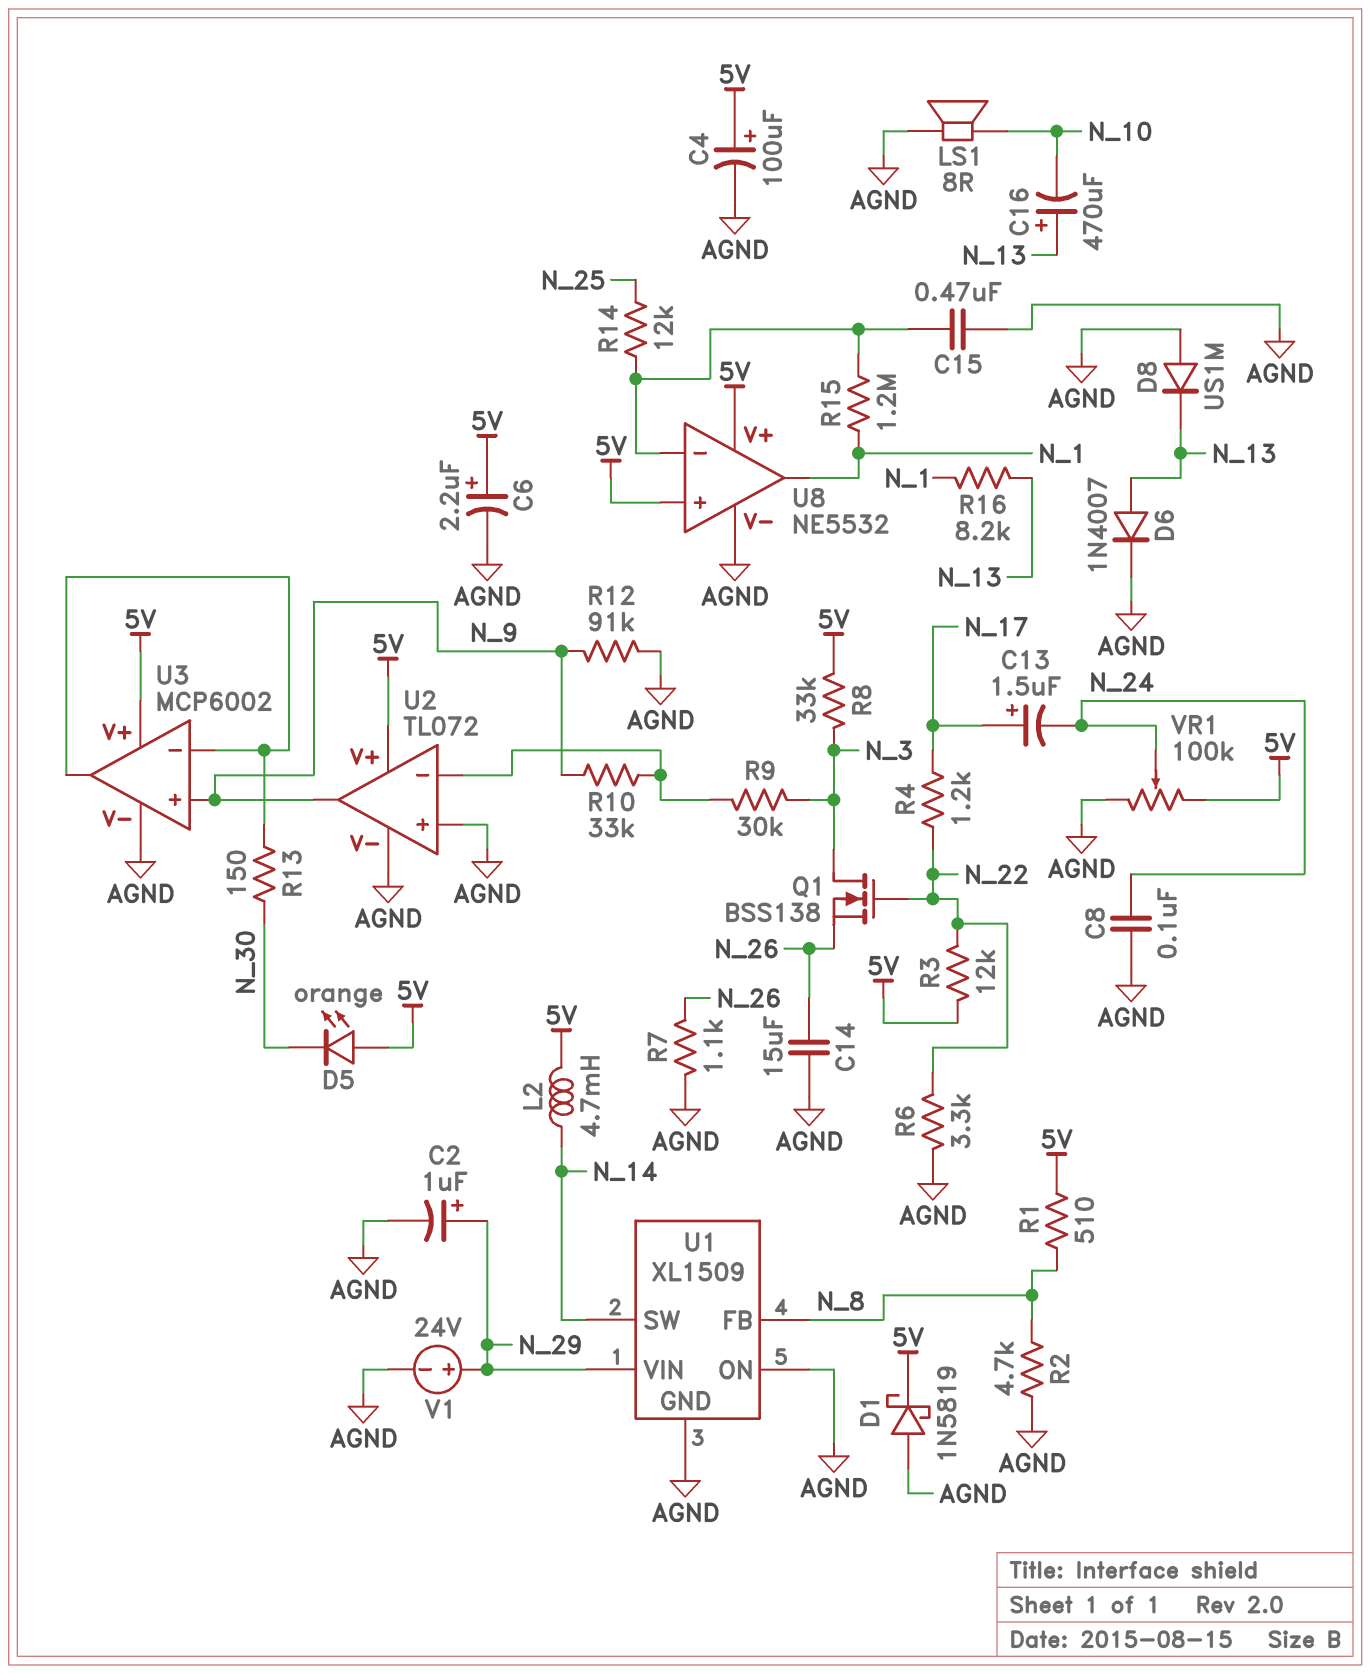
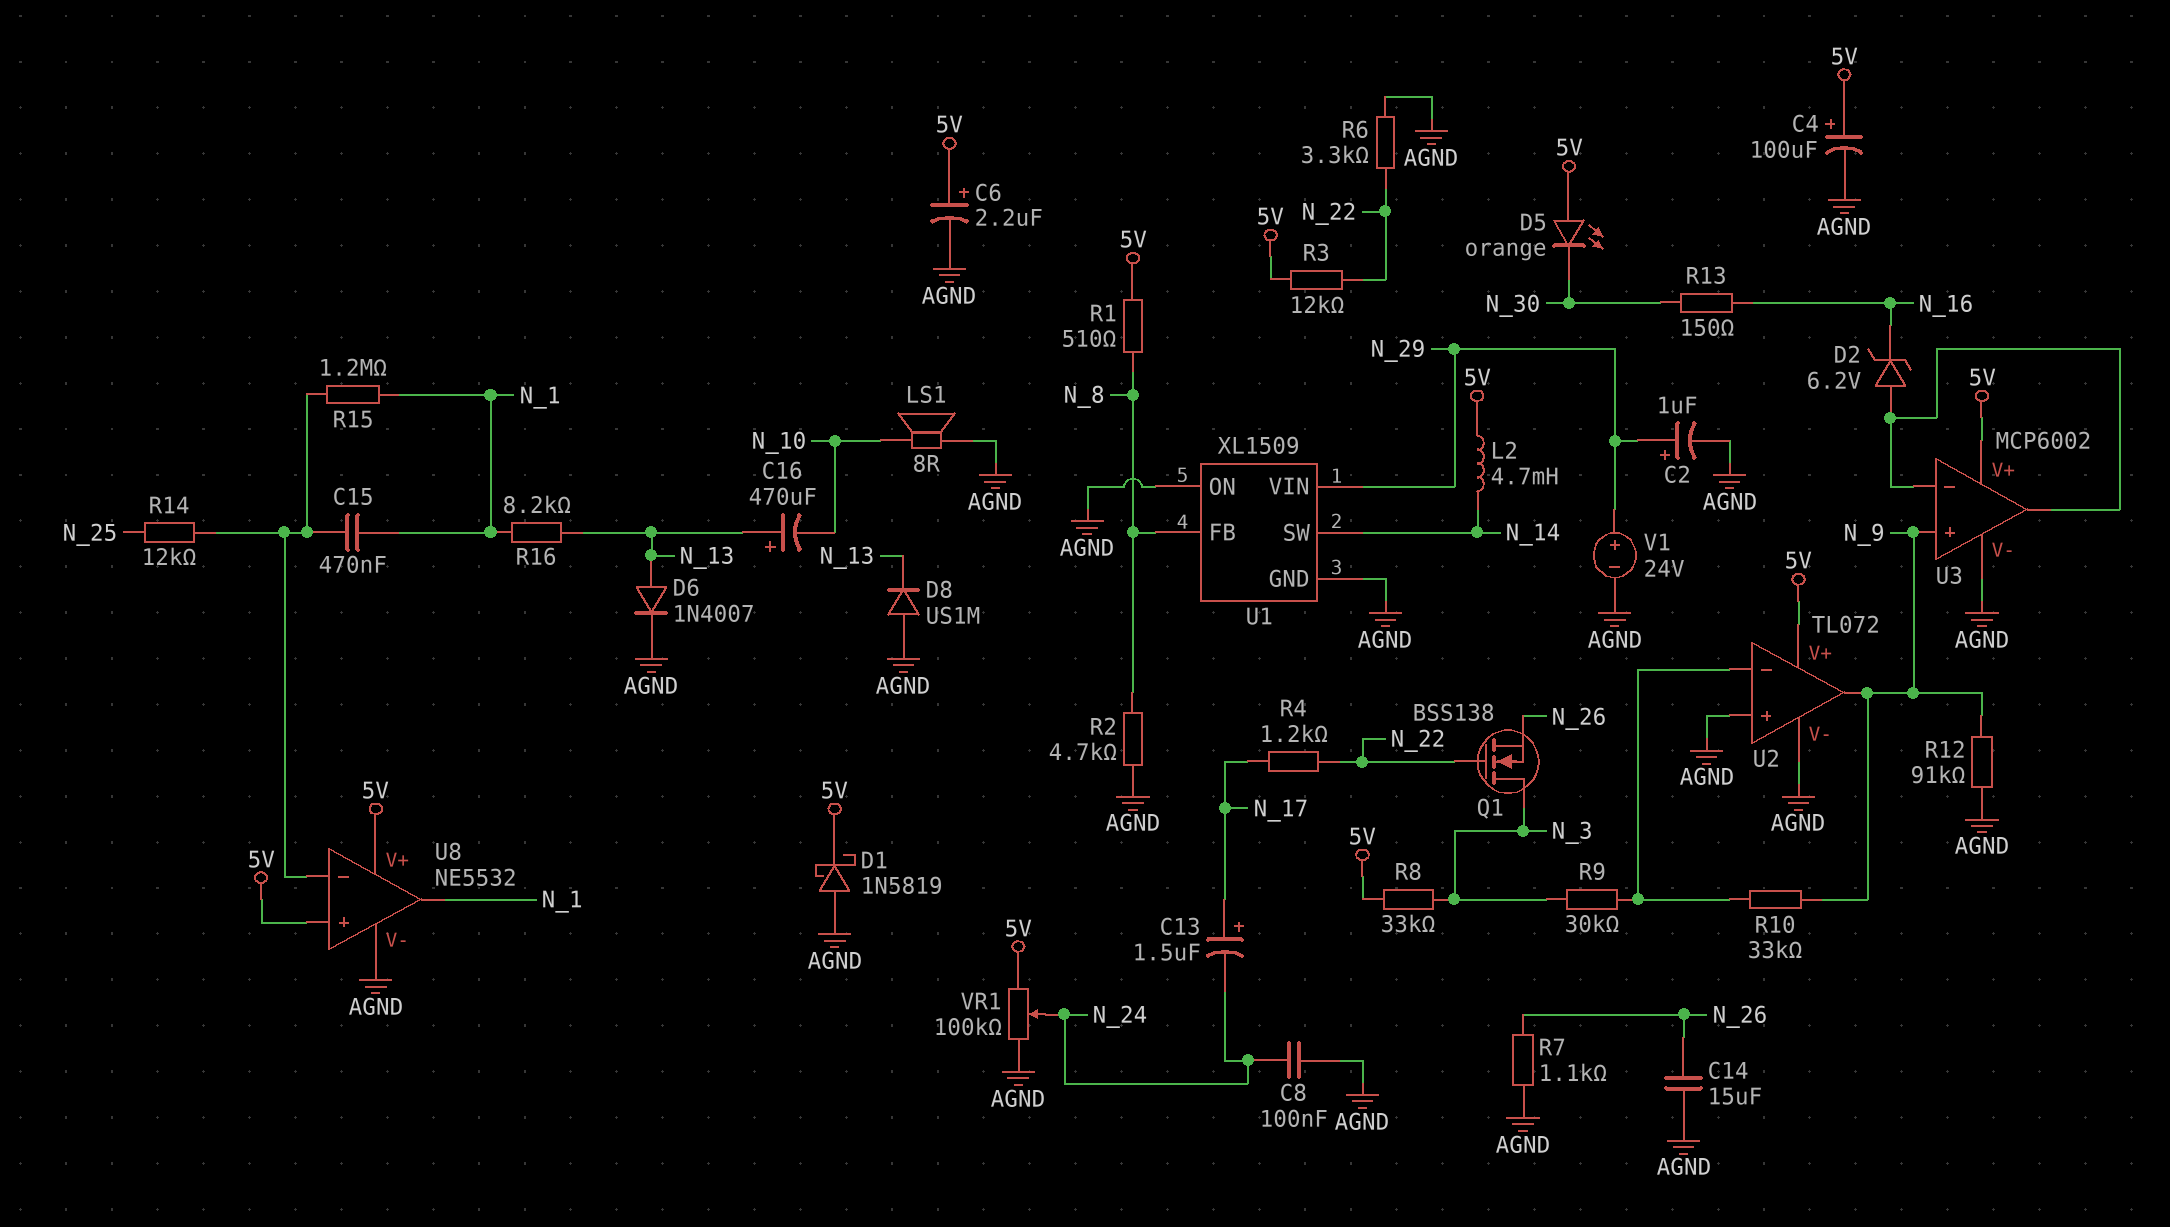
C15: 470nF (AGND, U8/in-) -> 470nF (N_1, U8/in-)
D2: none -> zener 6.2V (A U3/in-, K N_16)
R13: 150 (N_30, U3/in-) -> 150 (N_16, N_30)

